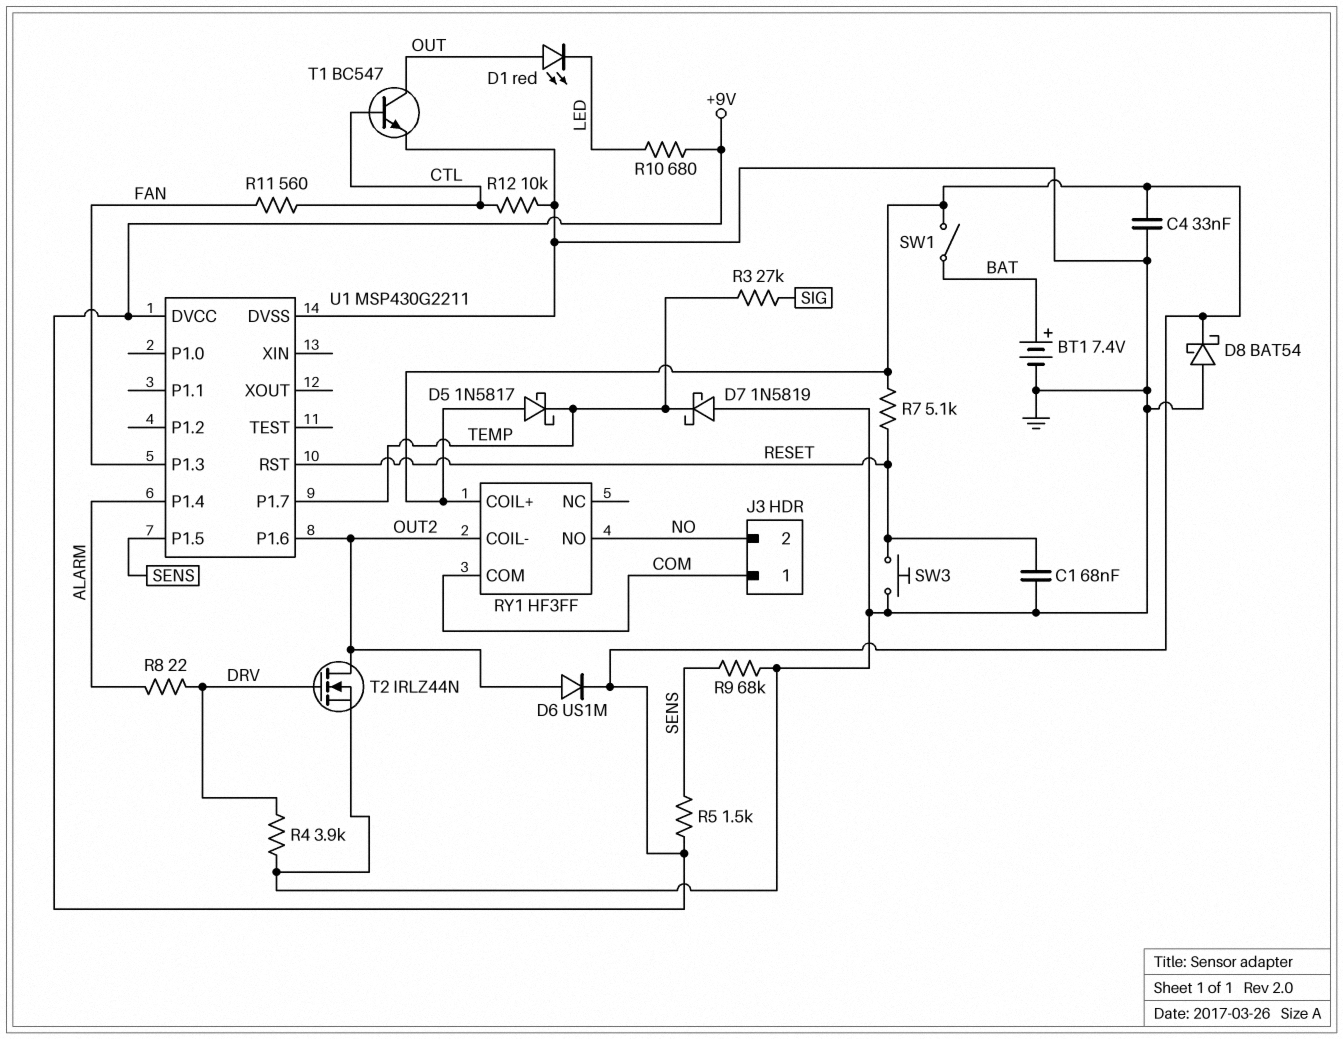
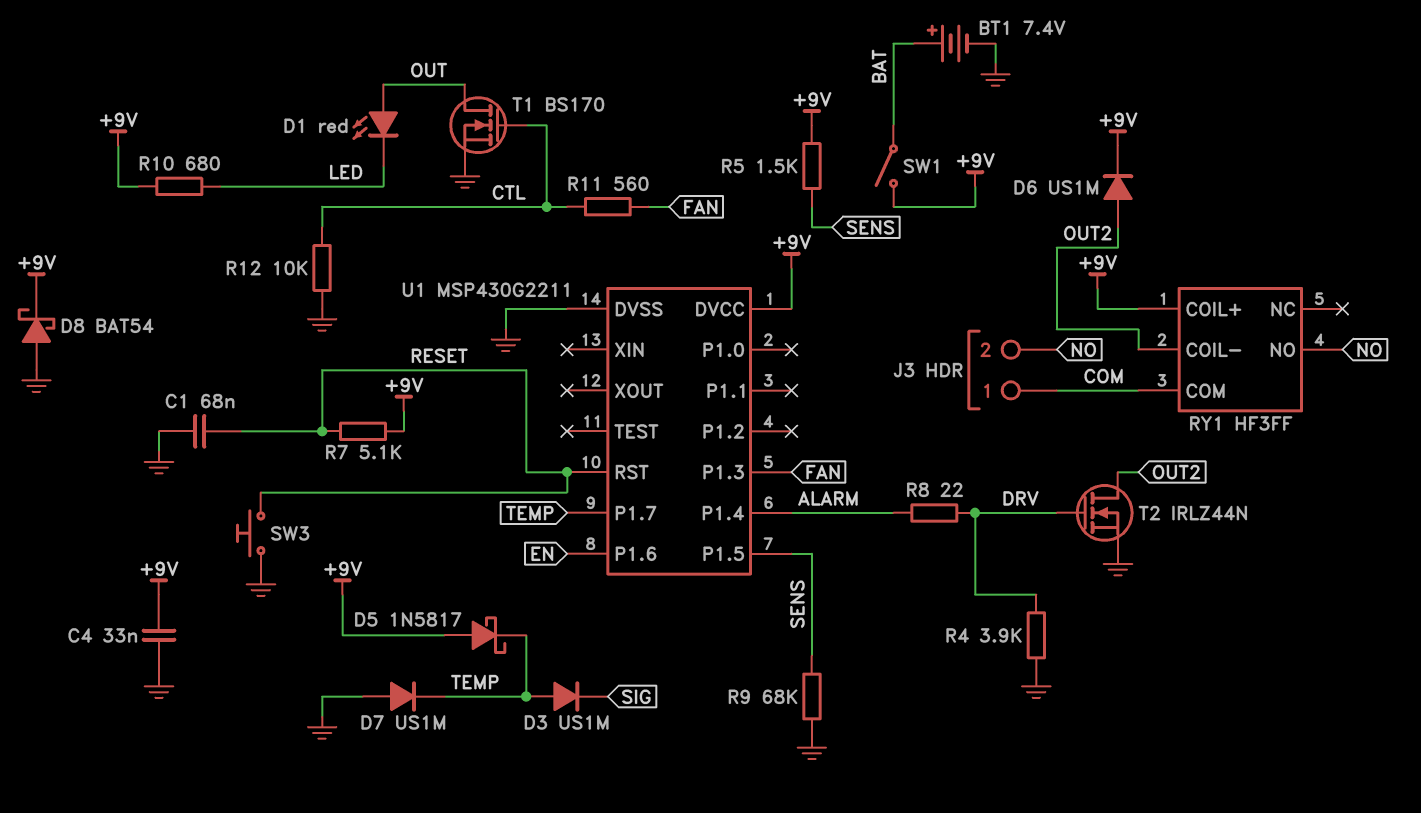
D3: none -> diode US1M (A TEMP, K SIG)
D7: schottky 1N5819 (A GND, K TEMP) -> diode US1M (A GND, K TEMP)
R3: 27k (SIG, TEMP) -> none
T1: NPN BC547 (B CTL, C OUT, E GND) -> NMOS BS170 (G CTL, D OUT, S GND)
U1 pin P1.6: OUT2 -> EN

